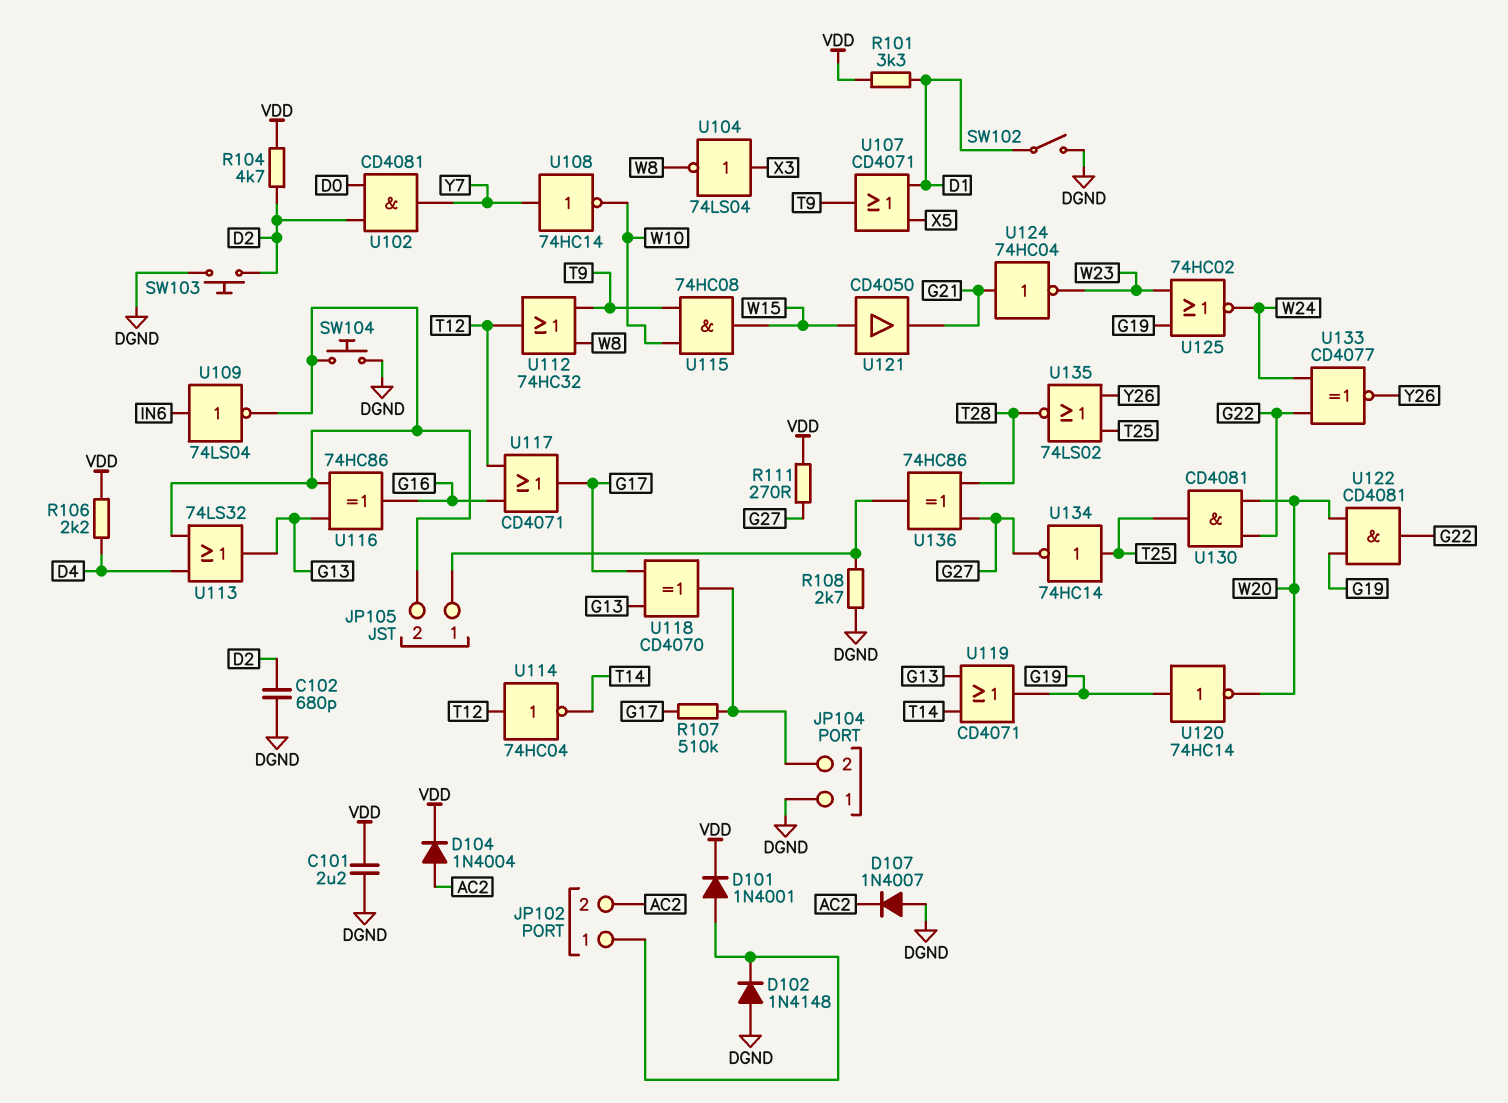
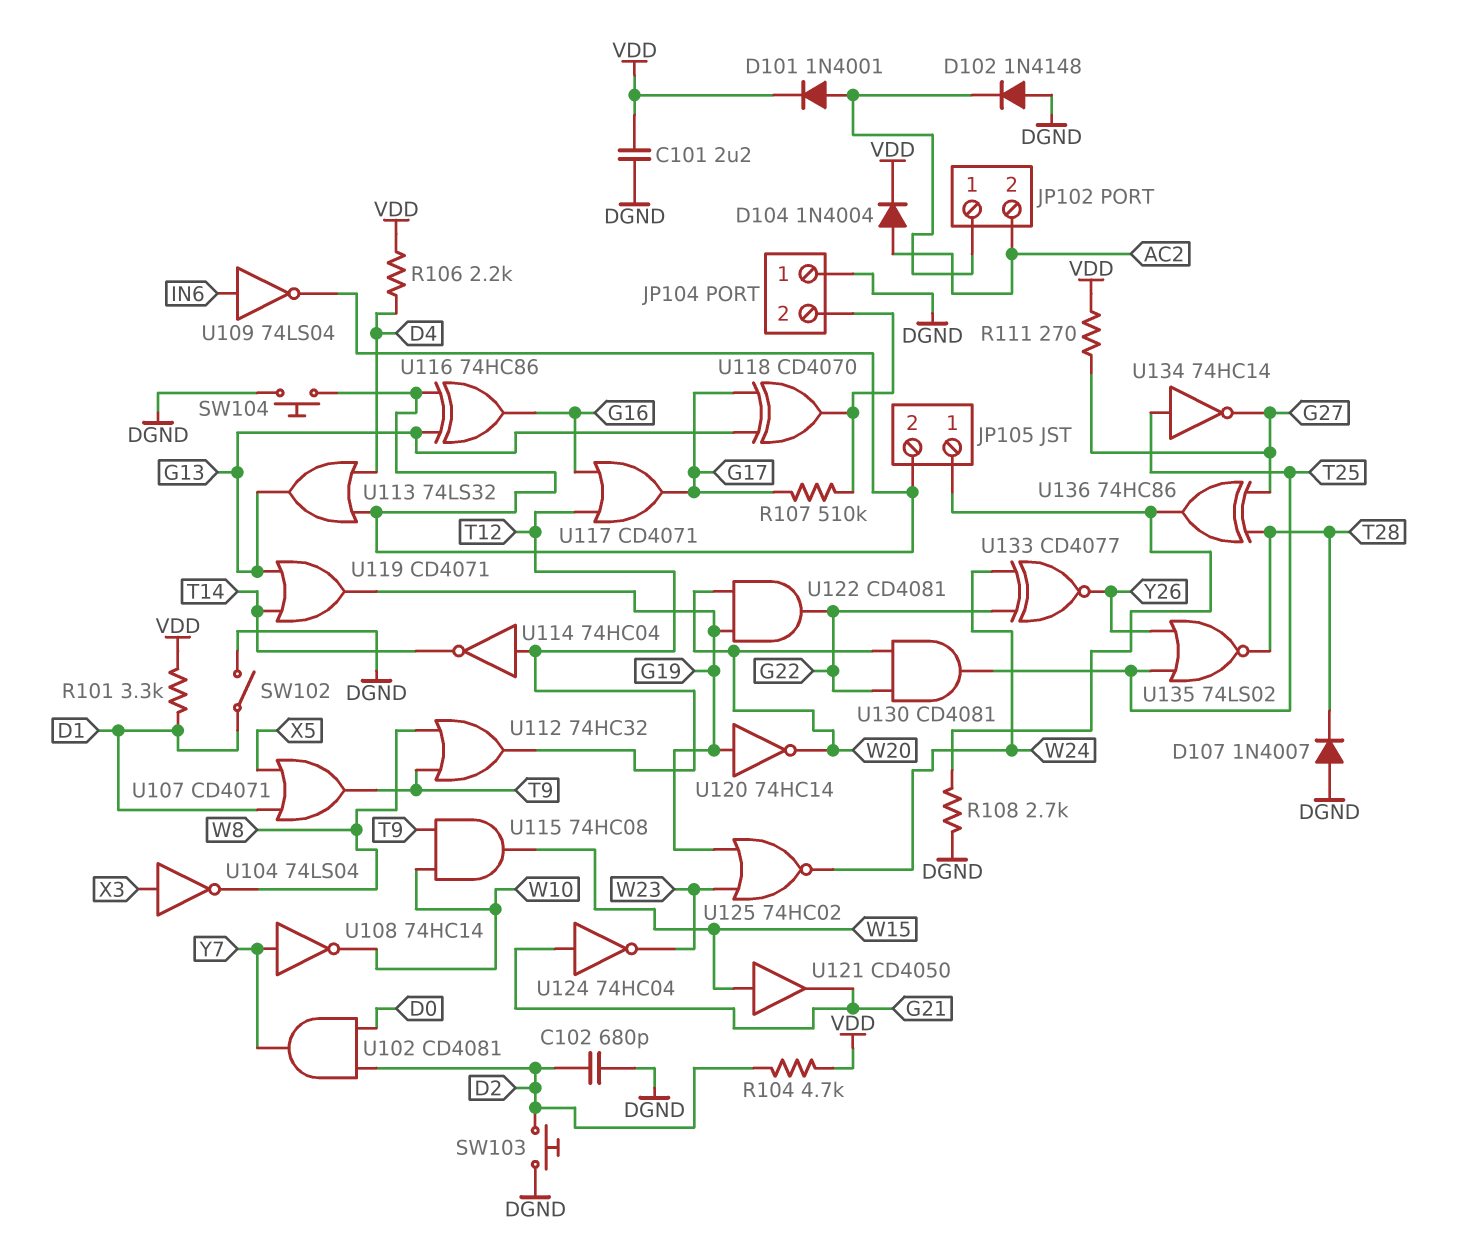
D107: diode 1N4007 (A DGND, K AC2) -> diode 1N4007 (A DGND, K T28)

